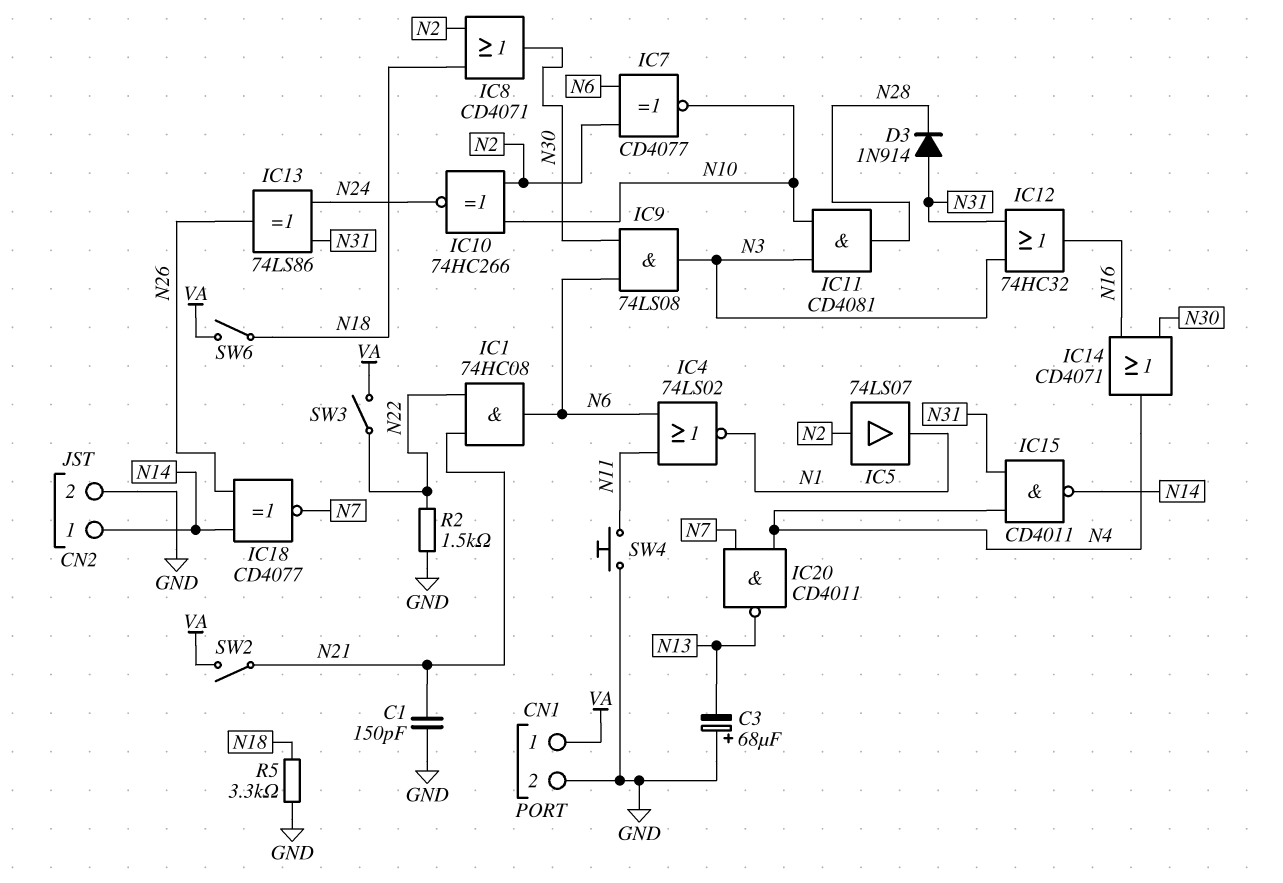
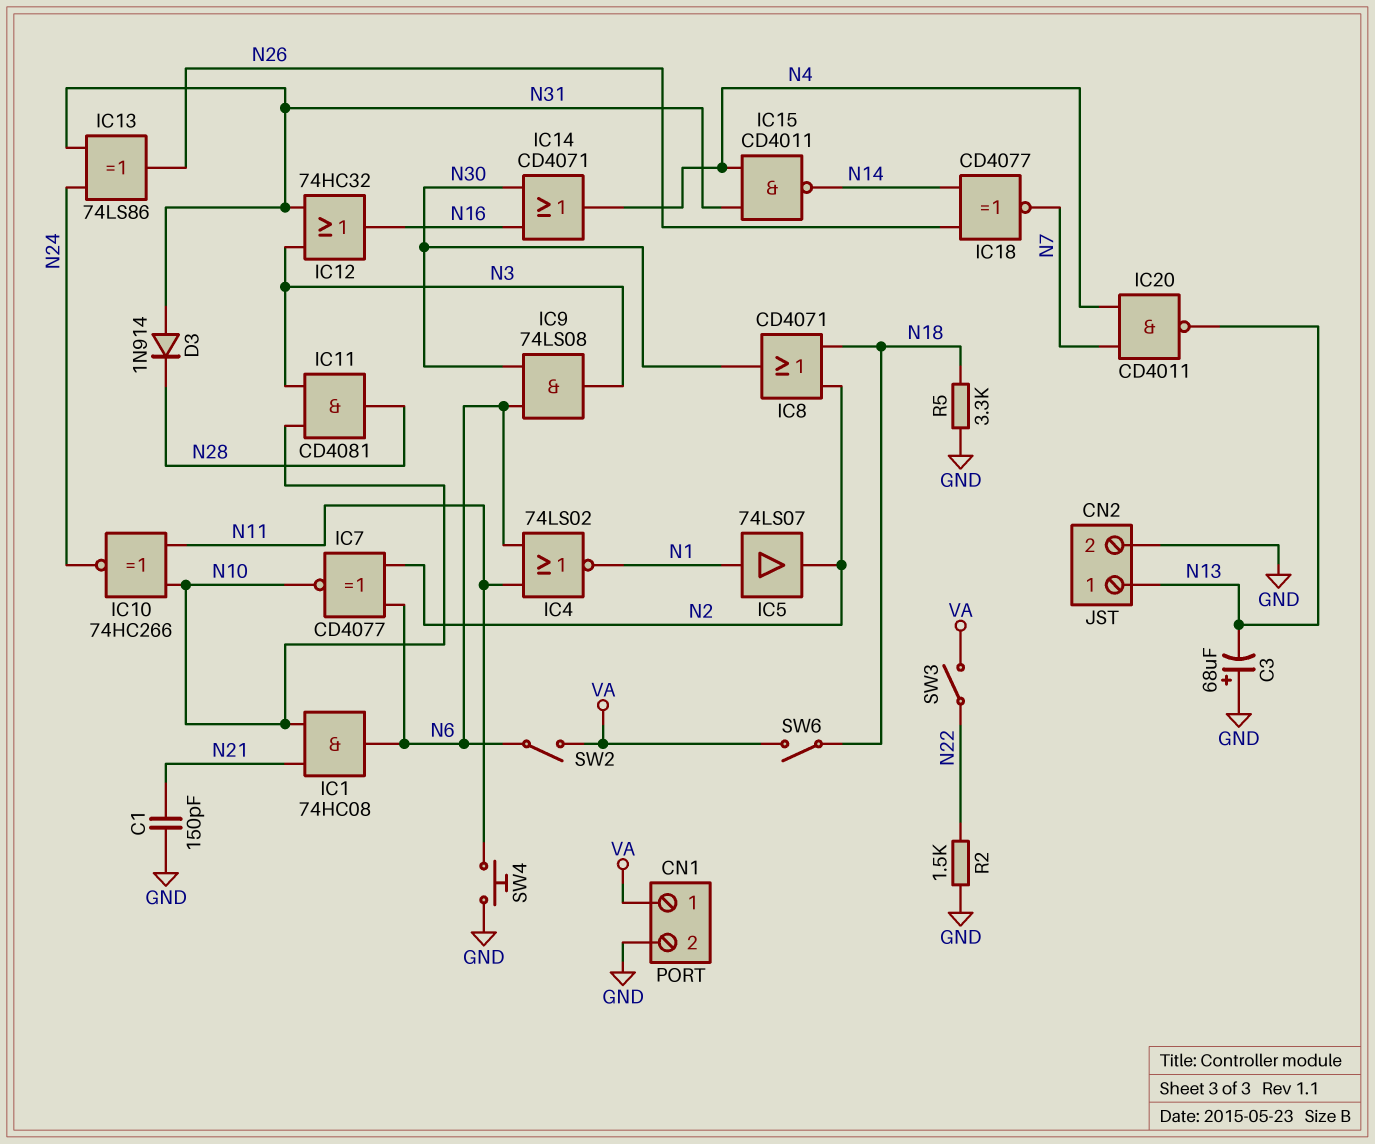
CN2 pin 1: N14 -> N13
IC1: AND 74HC08 (in N21, in N22, out N6) -> AND 74HC08 (in N10, in N21, out N6)
IC5: buffer 74LS07 (in N2, out N1) -> buffer 74LS07 (in N1, out N2)
IC10: XNOR 74HC266 (in N2, in N10, out N24) -> XNOR 74HC266 (in N10, in N11, out N24)
SW2: switch (N21, VA) -> switch (N6, VA)

